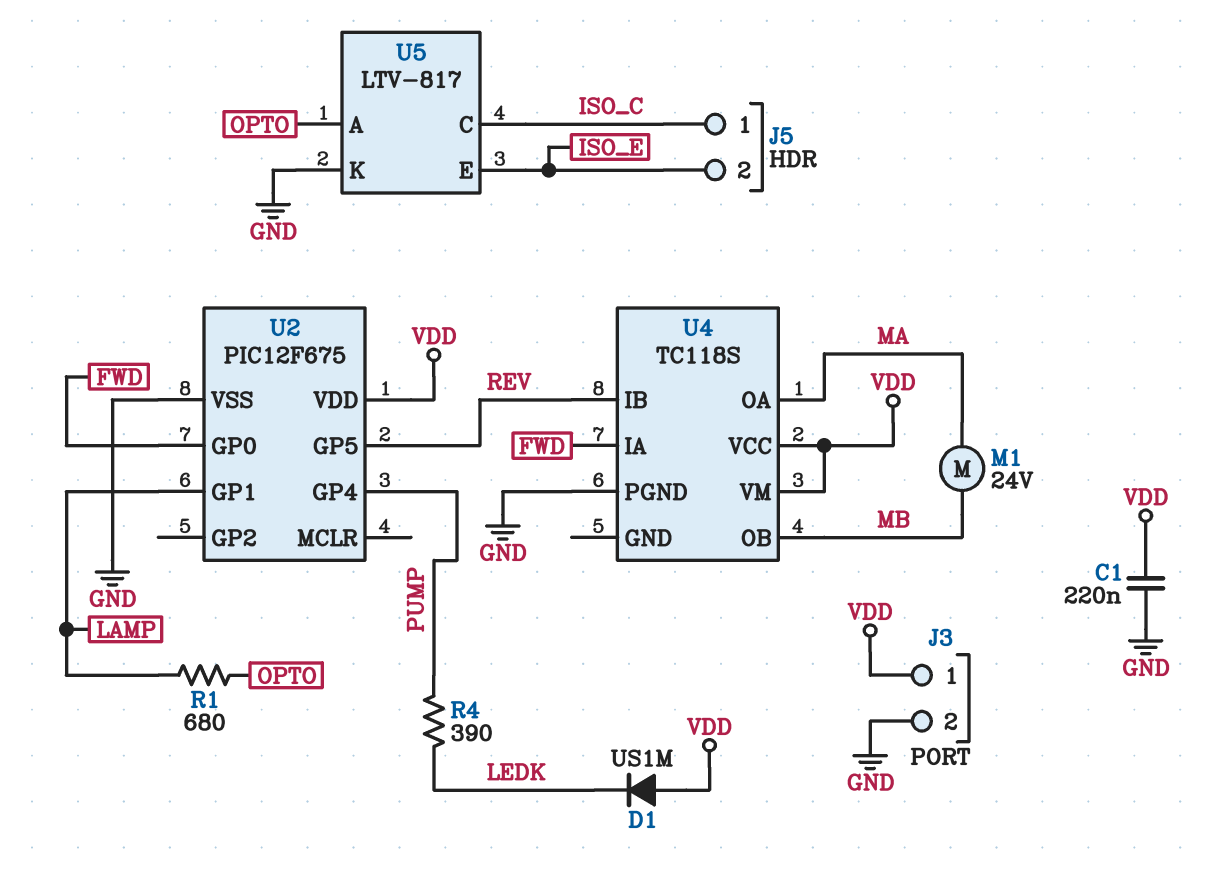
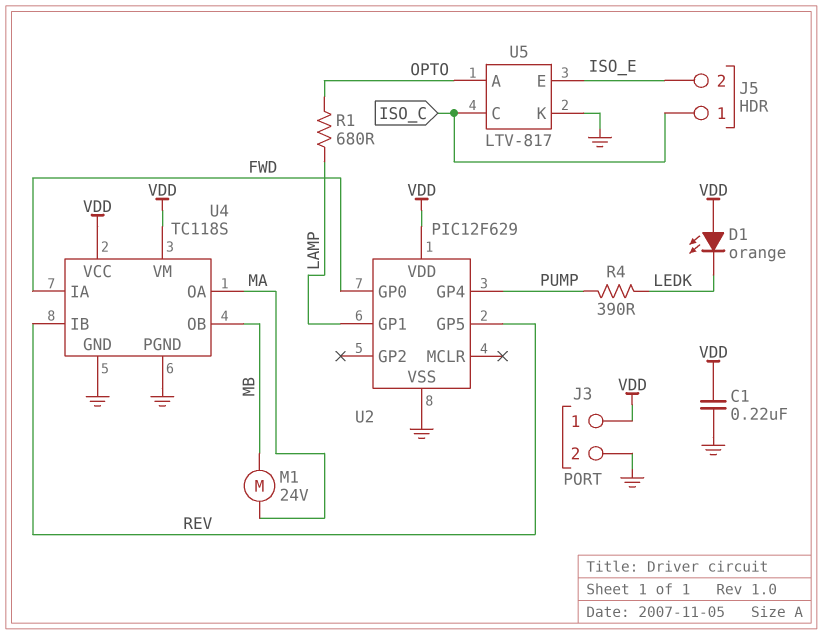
D1: diode US1M (A VDD, K LEDK) -> LED orange (A VDD, K LEDK)
U2: PIC12F675 -> PIC12F629
U4 pin GND: none -> GND

